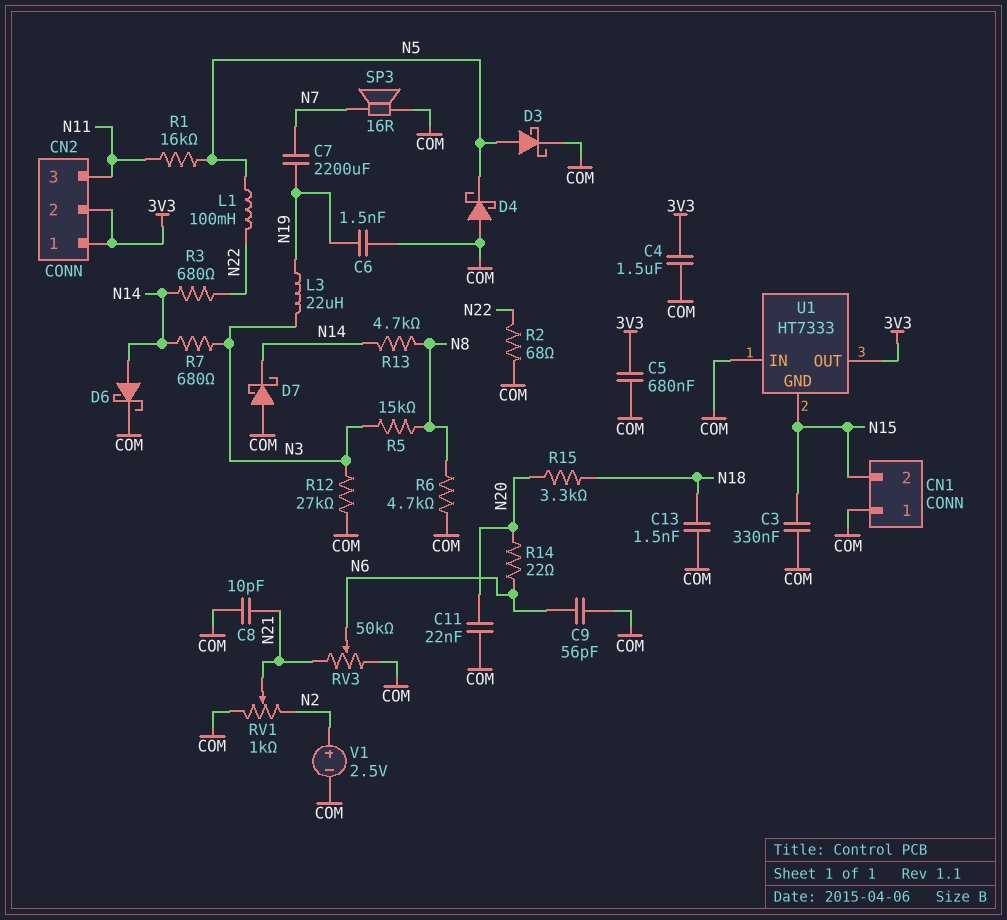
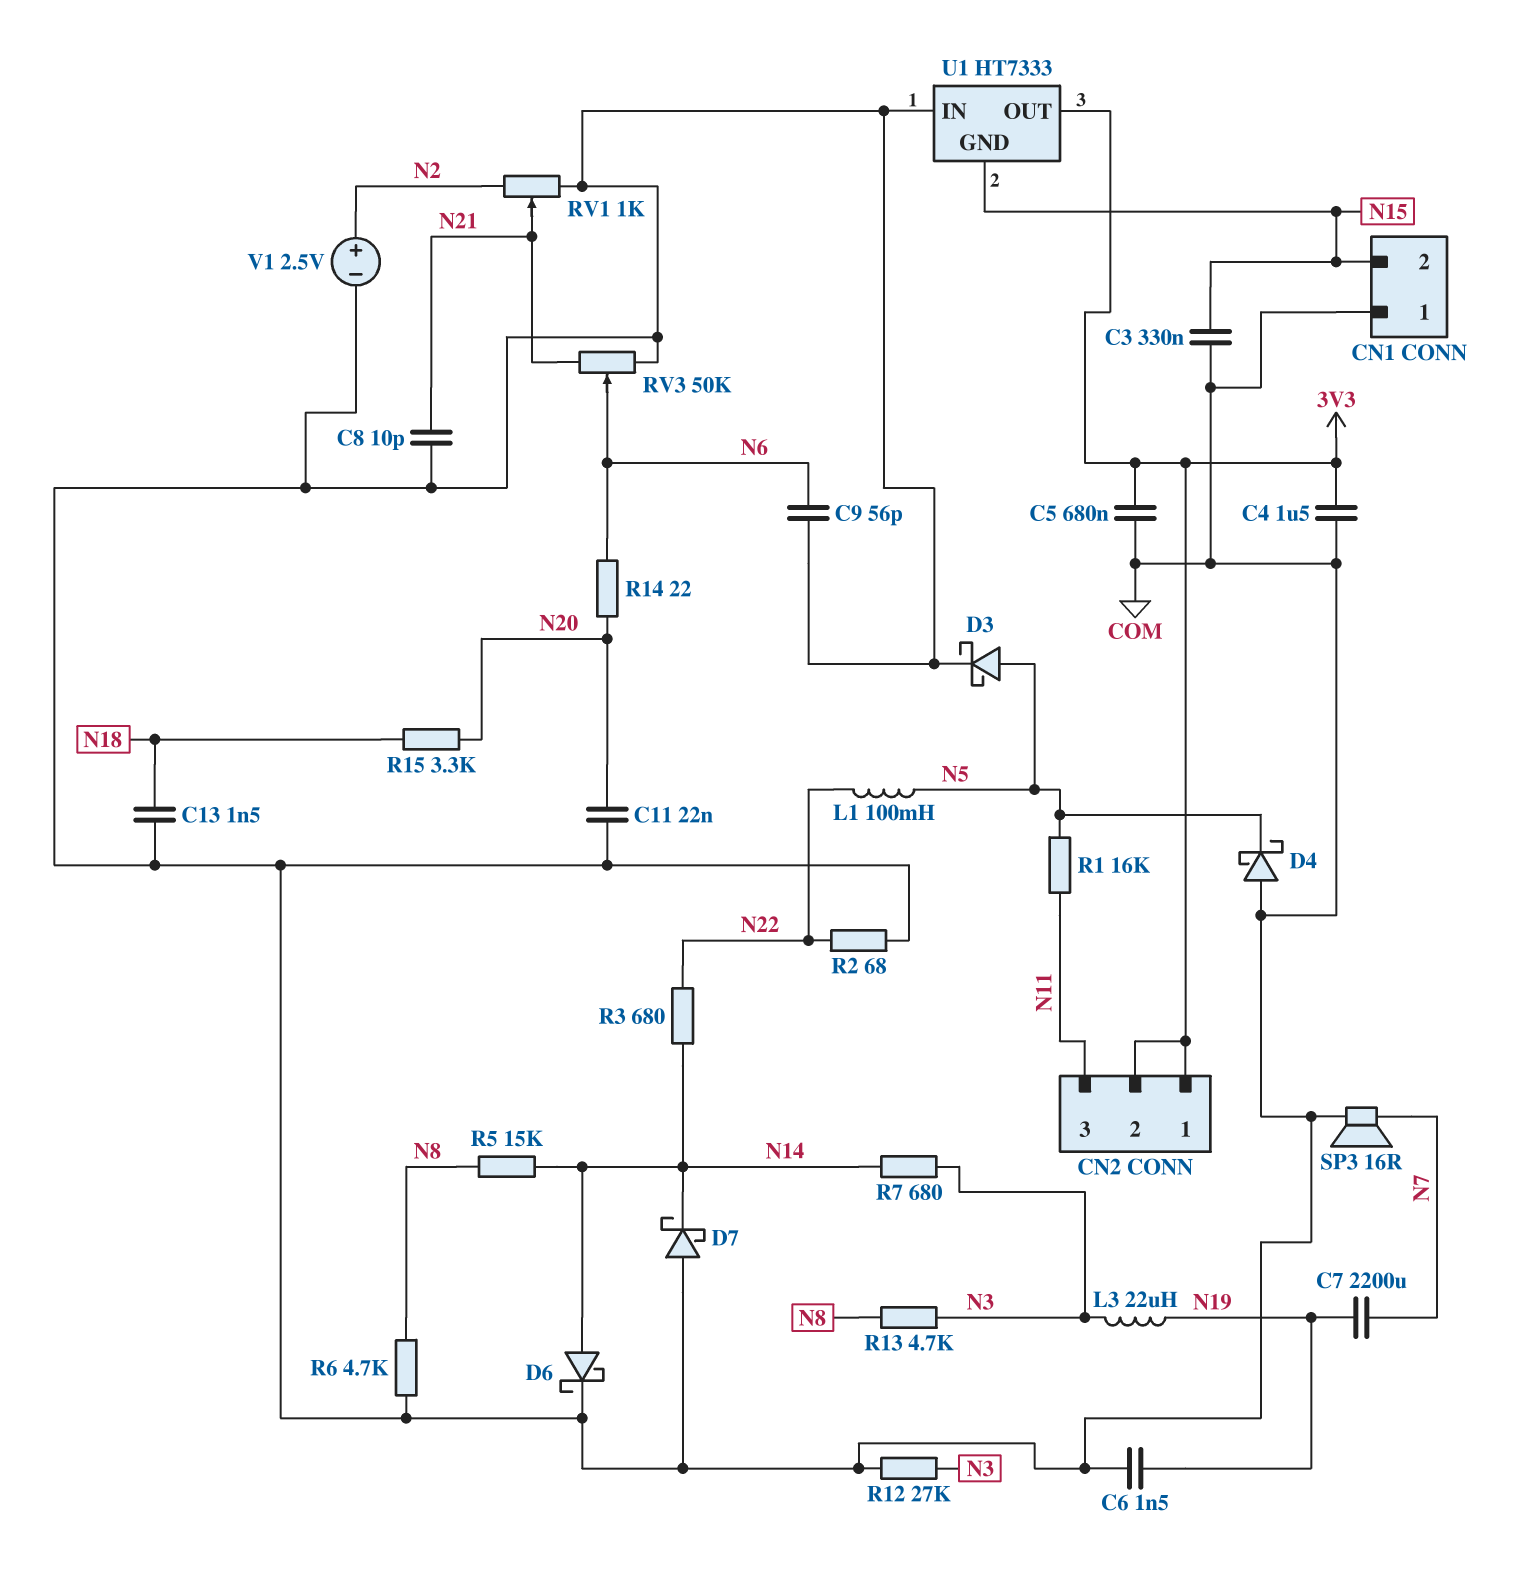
R5: 15k (N3, N8) -> 15k (N8, N14)
R13: 4.7k (N8, N14) -> 4.7k (N3, N8)

